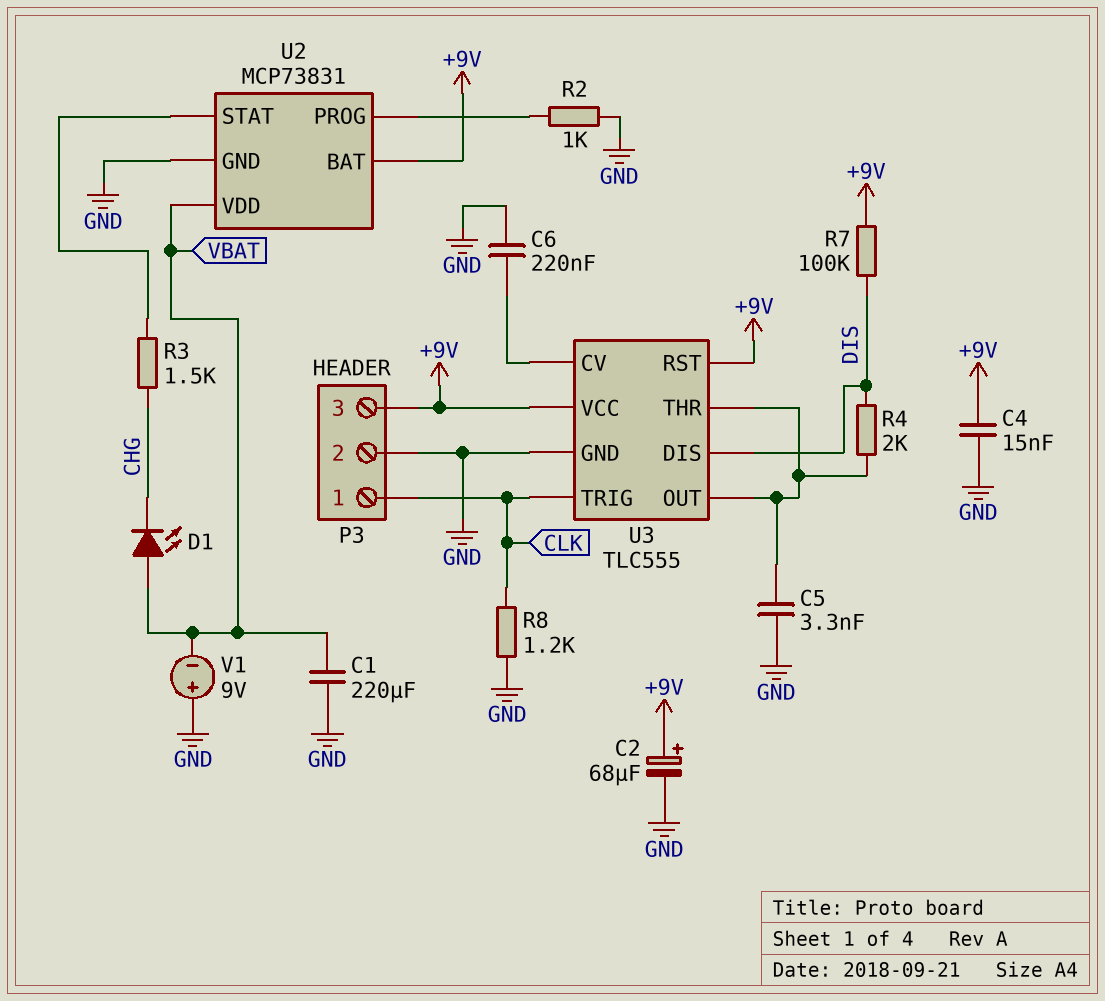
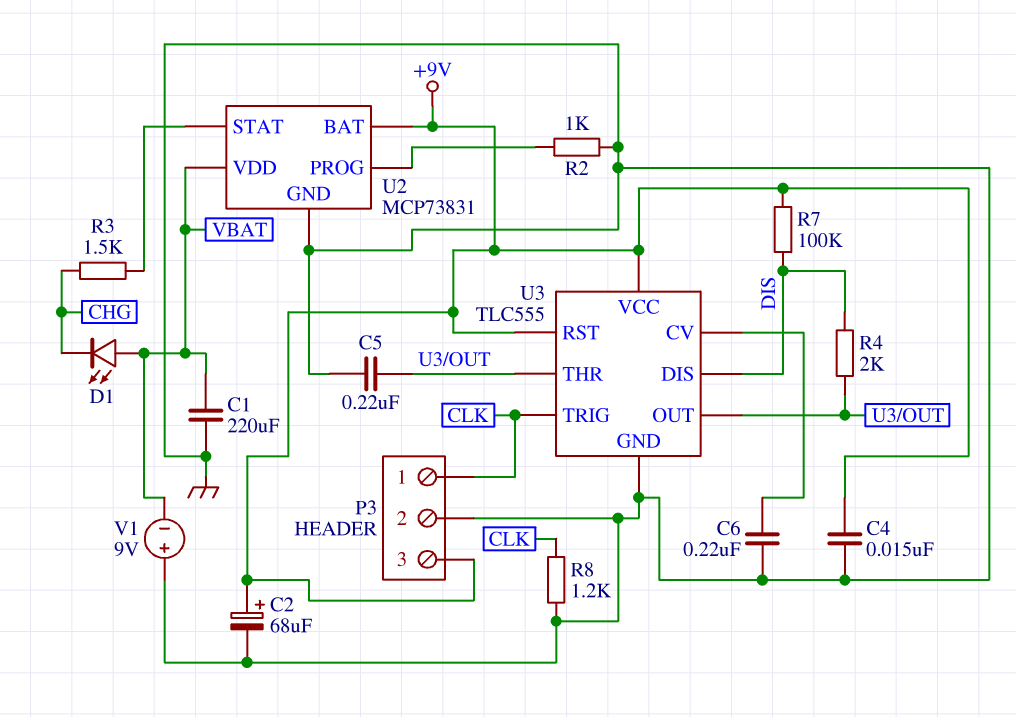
C5: 3.3nF (GND, U3/OUT) -> 220nF (GND, U3/OUT)

